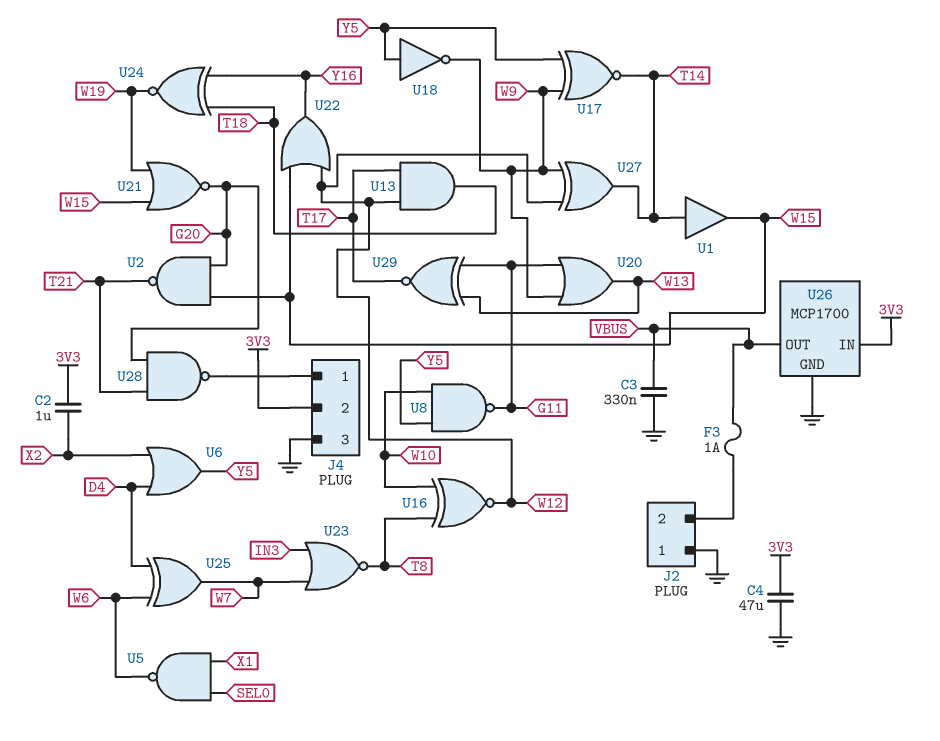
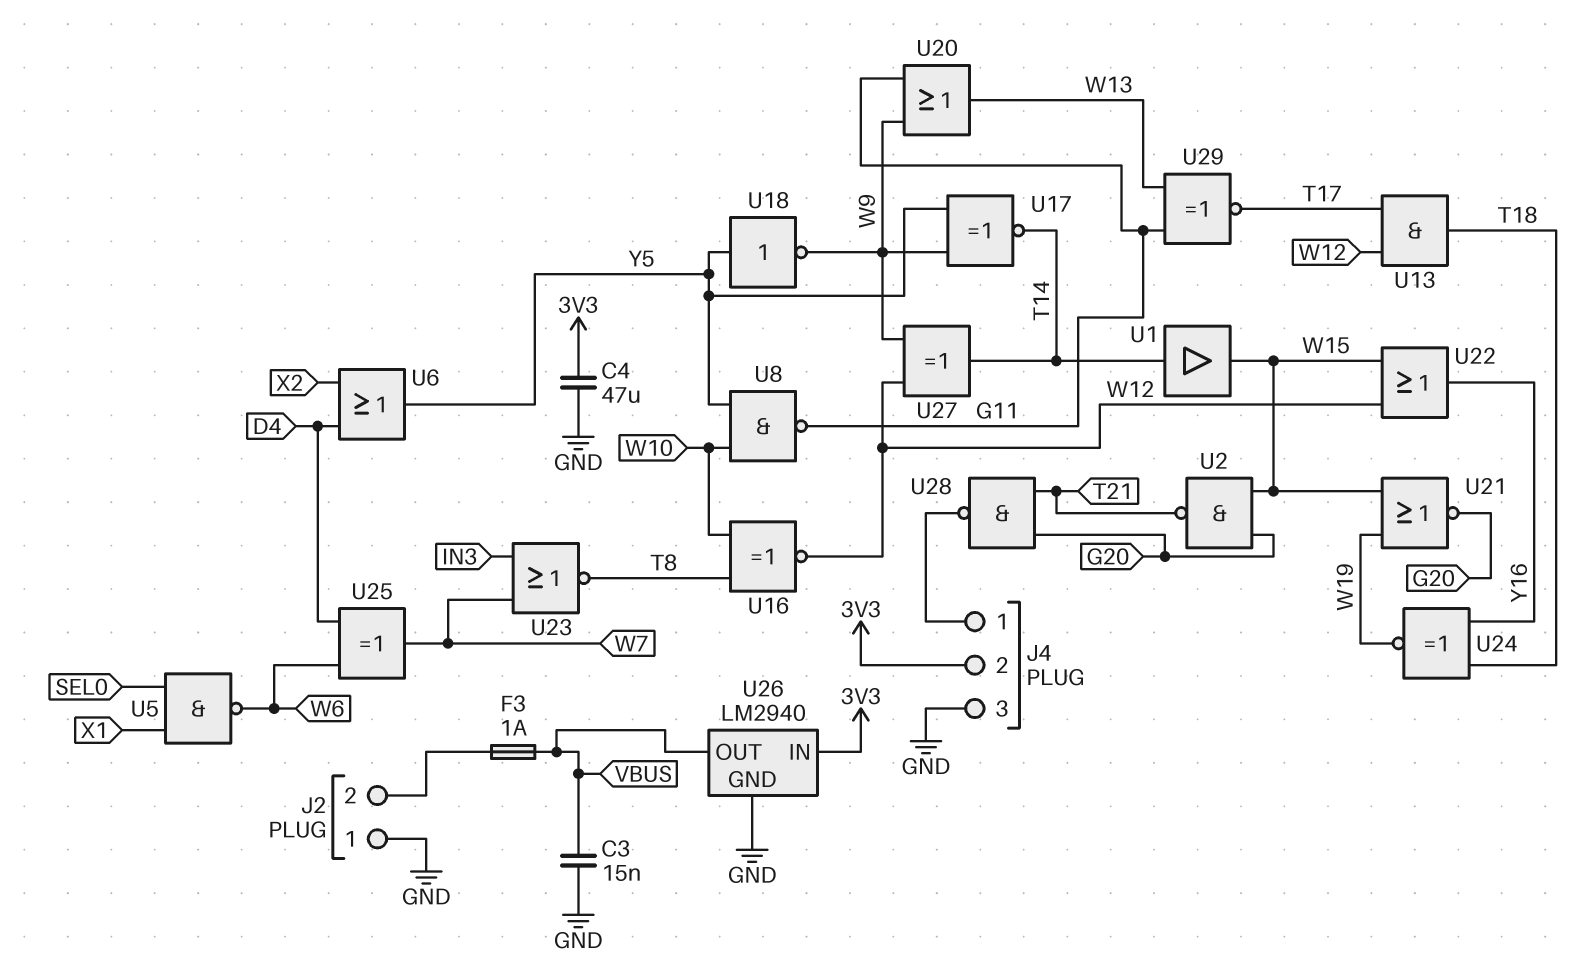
C2: 1uF (3V3, X2) -> none
C3: 330nF (GND, VBUS) -> 15nF (GND, VBUS)
U26: MCP1700 -> LM2940

